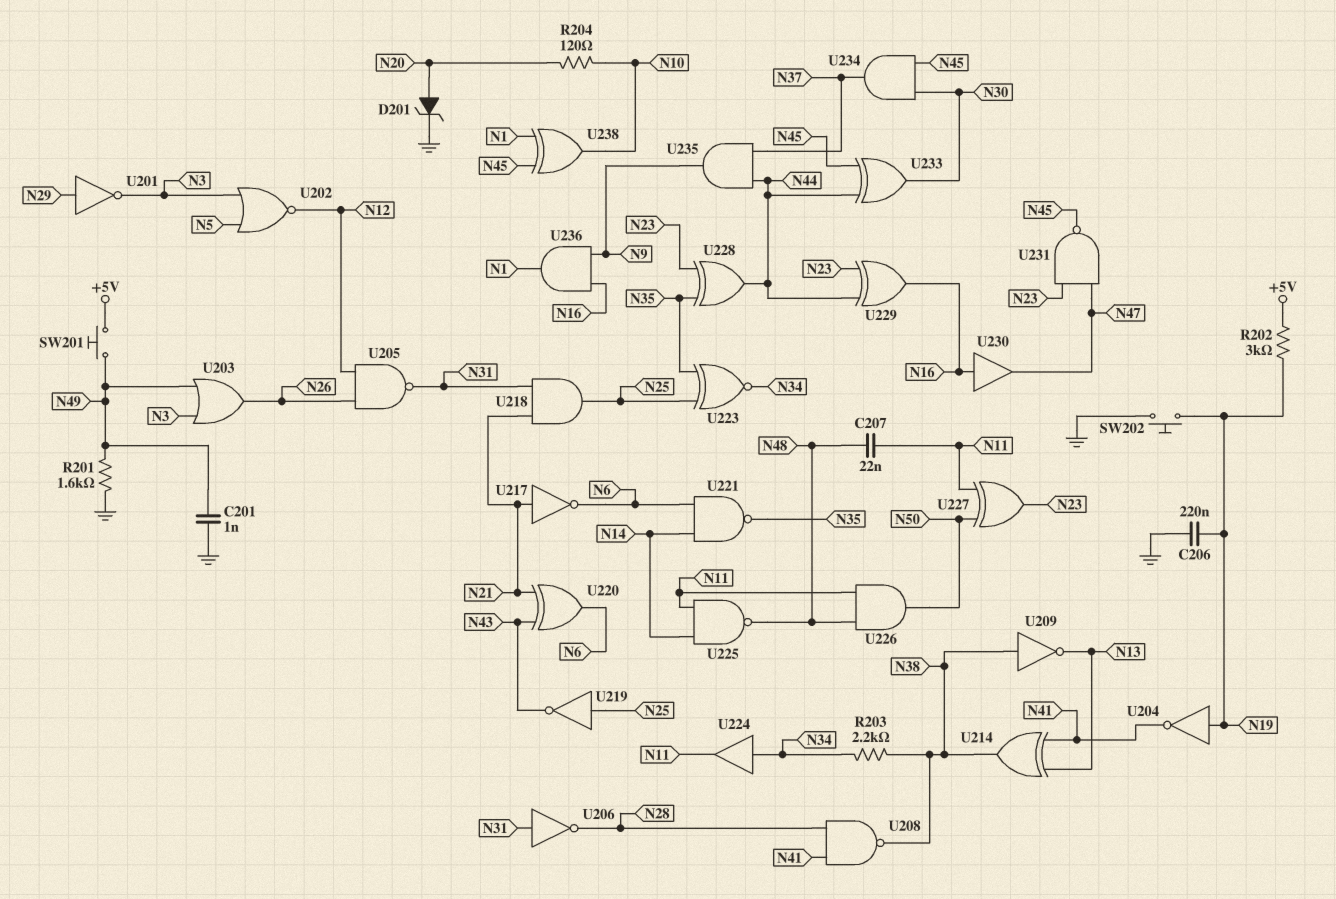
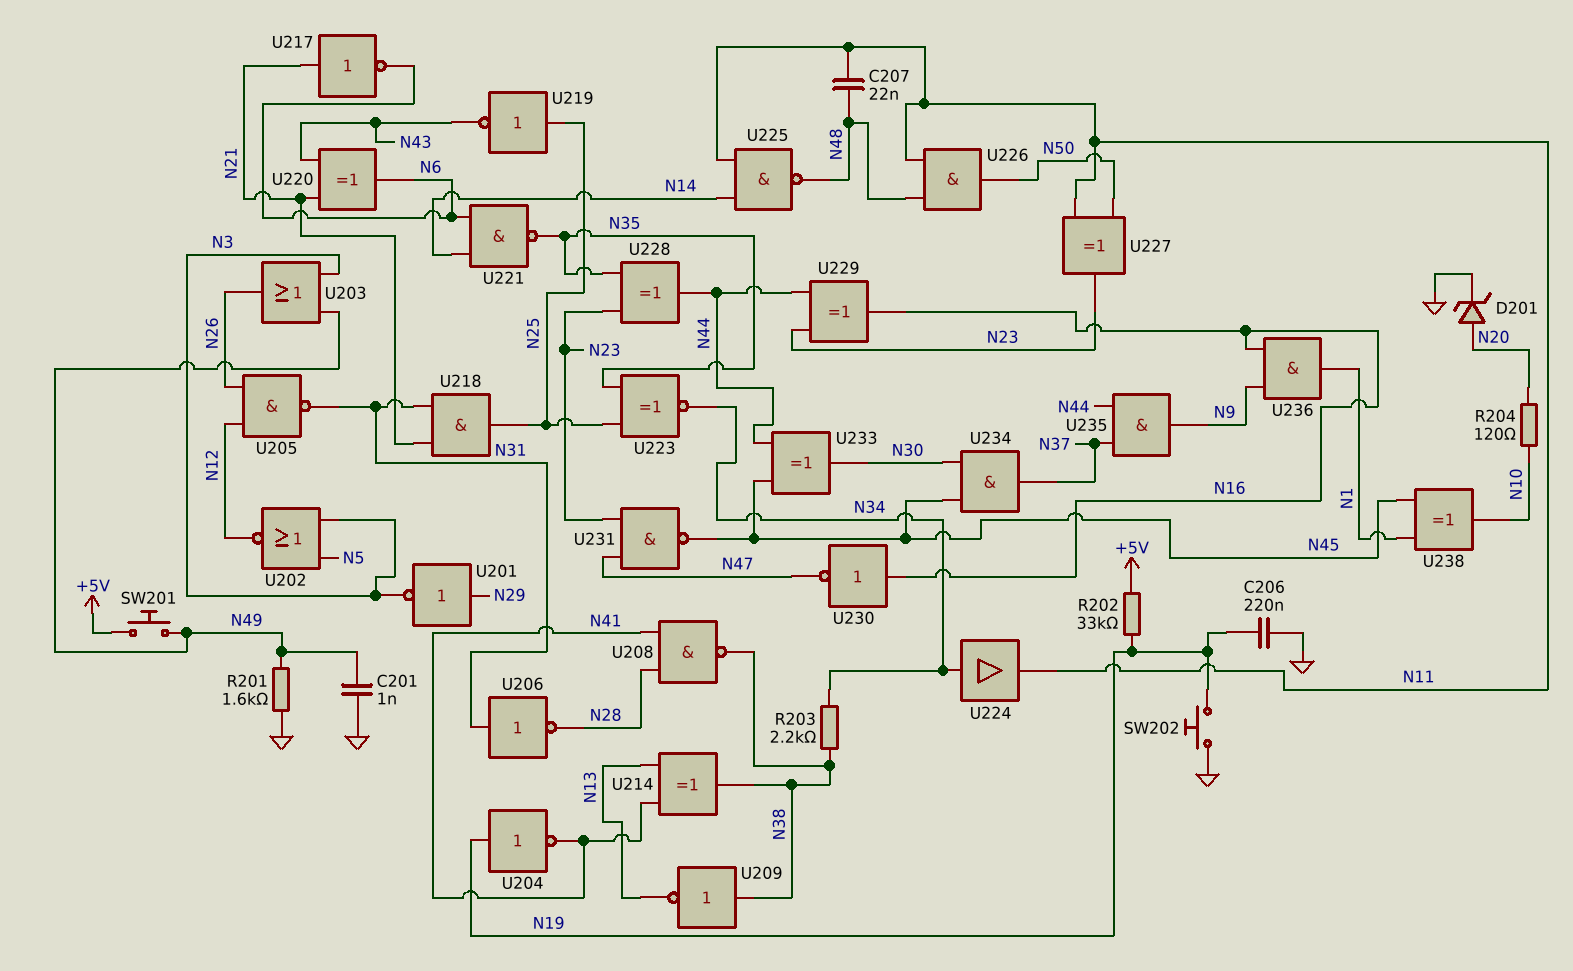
R202: 3k (+5V, N19) -> 33k (+5V, N19)
U230: buffer (in N16, out N47) -> NOT (in N16, out N47)

